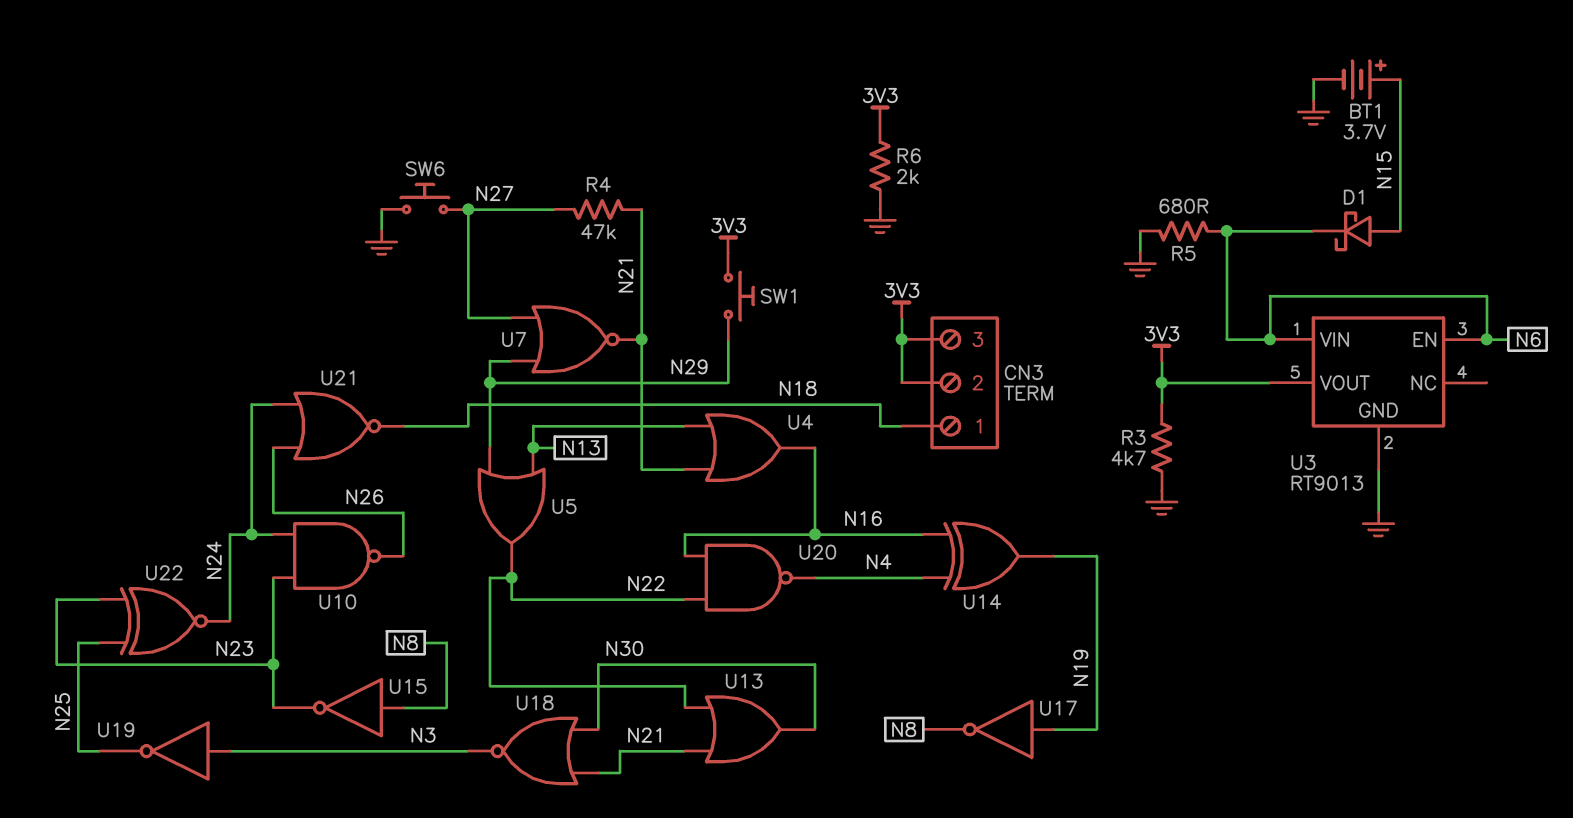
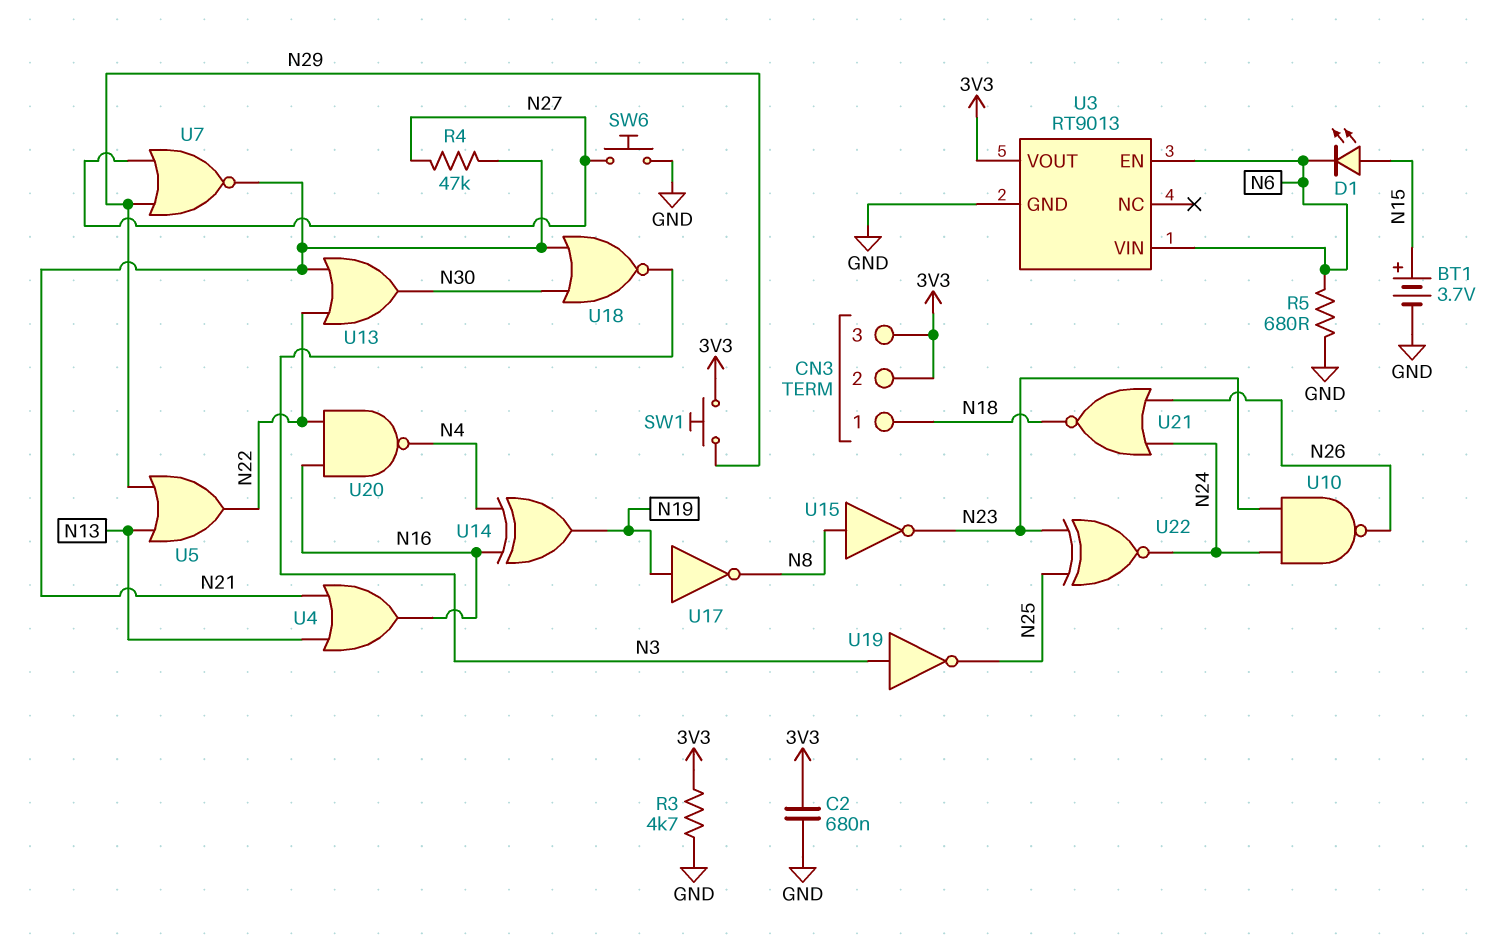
C2: none -> 680nF (3V3, GND)
D1: schottky (A N15, K N6) -> LED (A N15, K N6)
R6: 2k (3V3, GND) -> none

